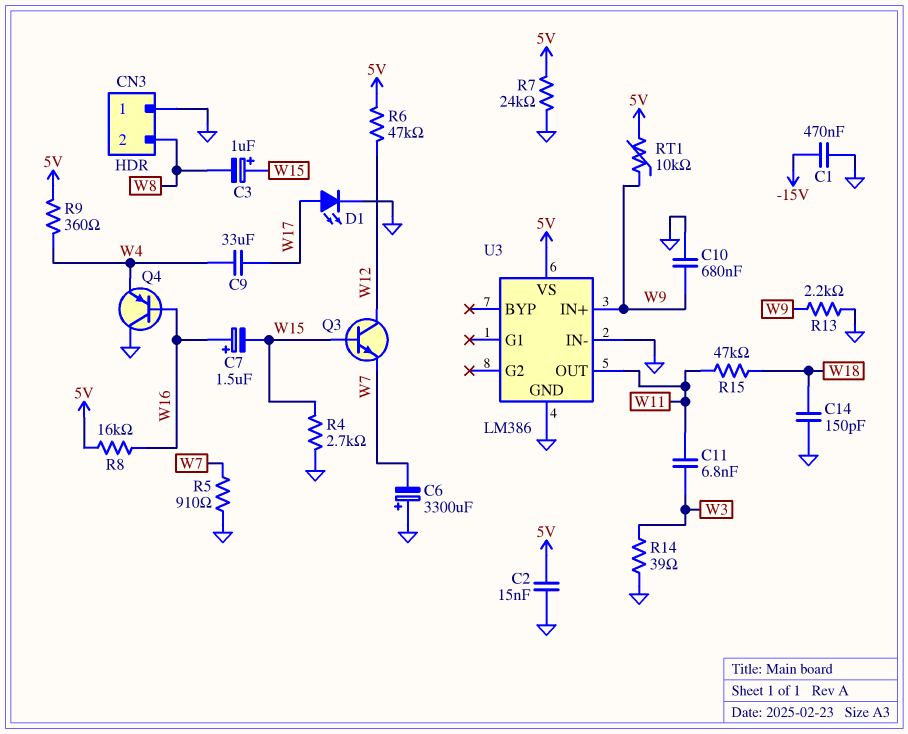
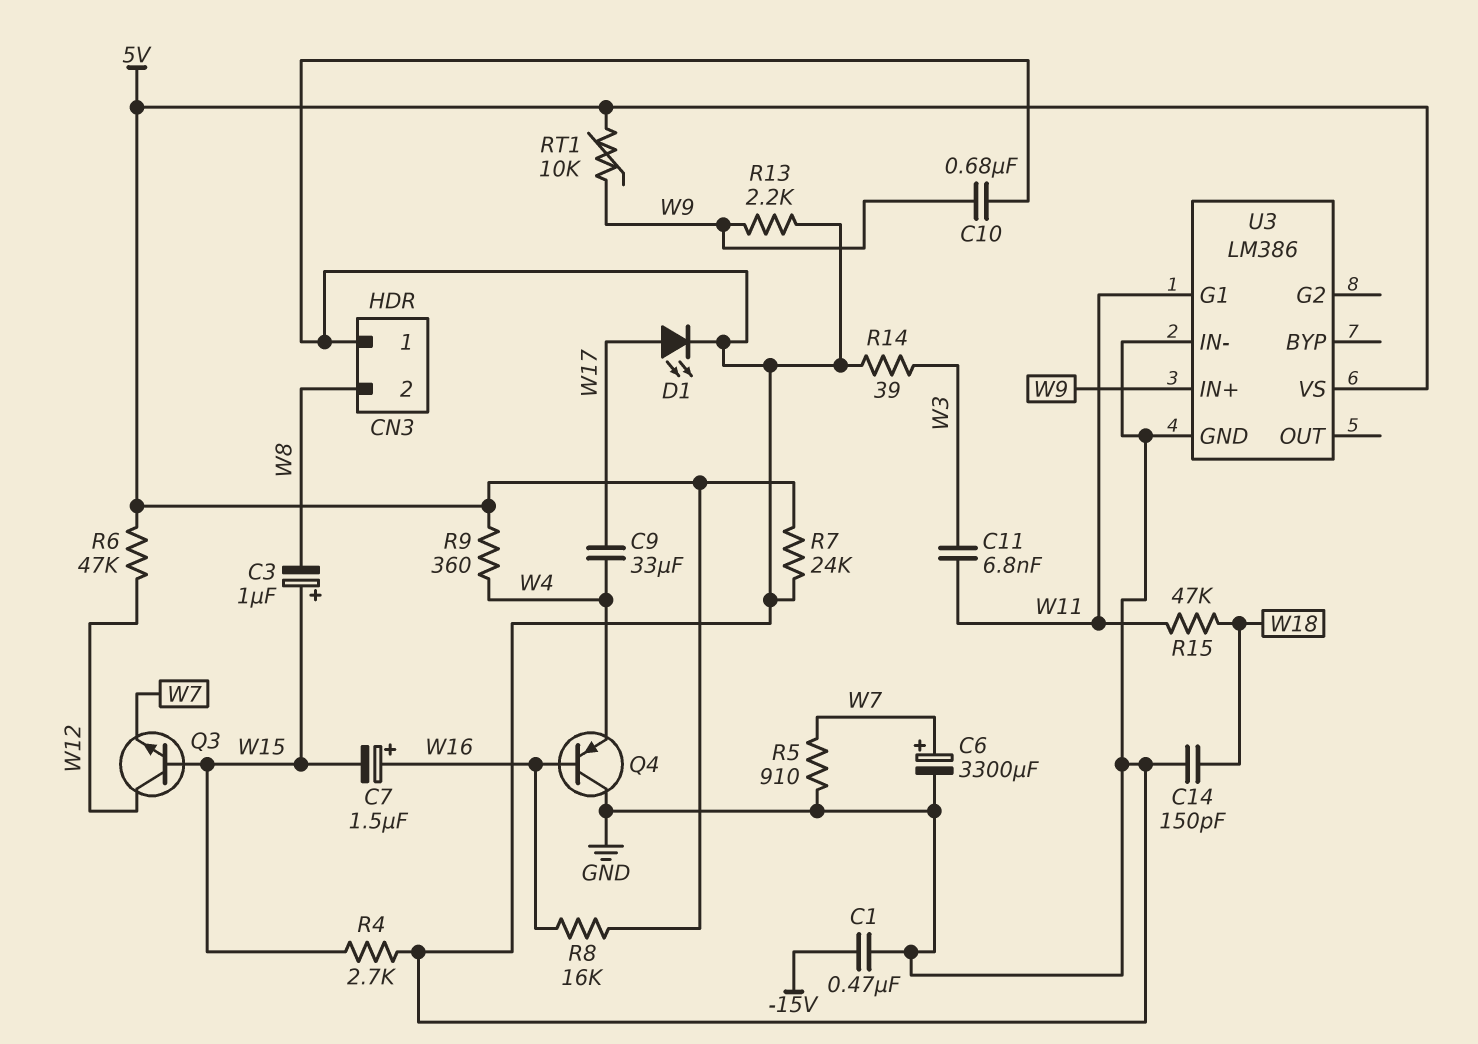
C2: 15nF (5V, GND) -> none
C6: 3300uF (plus GND, minus W7) -> 3300uF (plus W7, minus GND)
U3 pin G1: none -> W11
U3 pin OUT: W11 -> none

